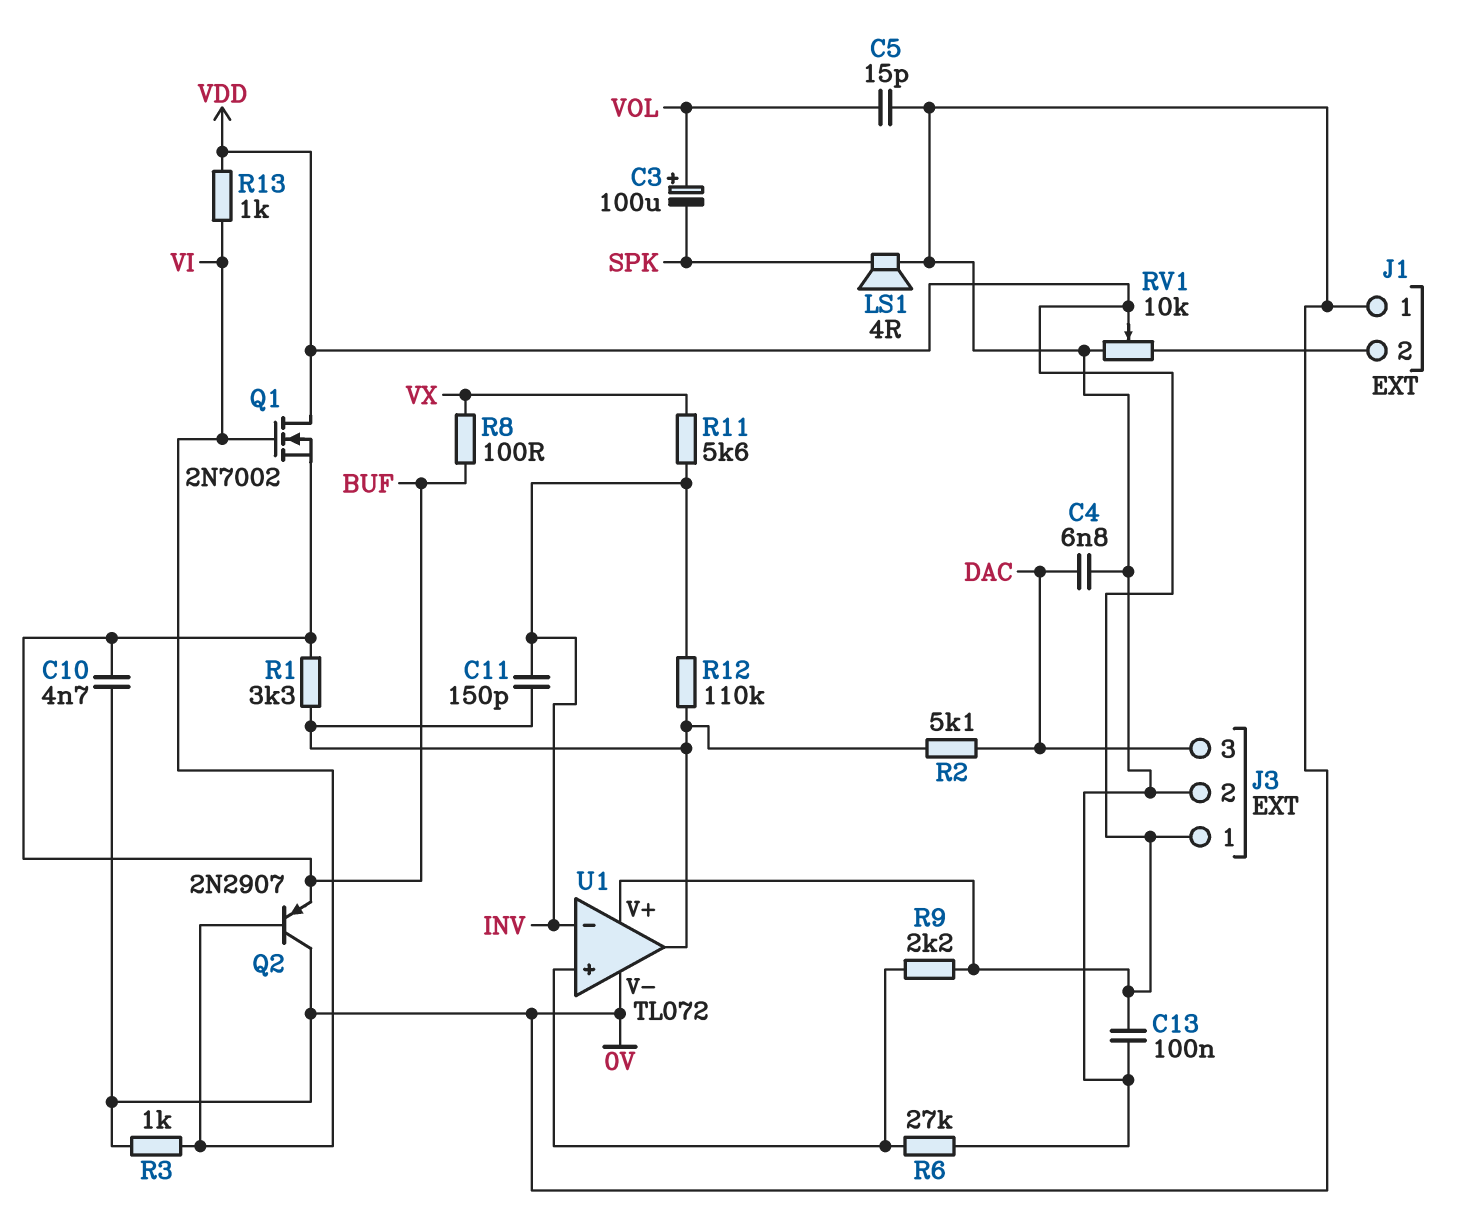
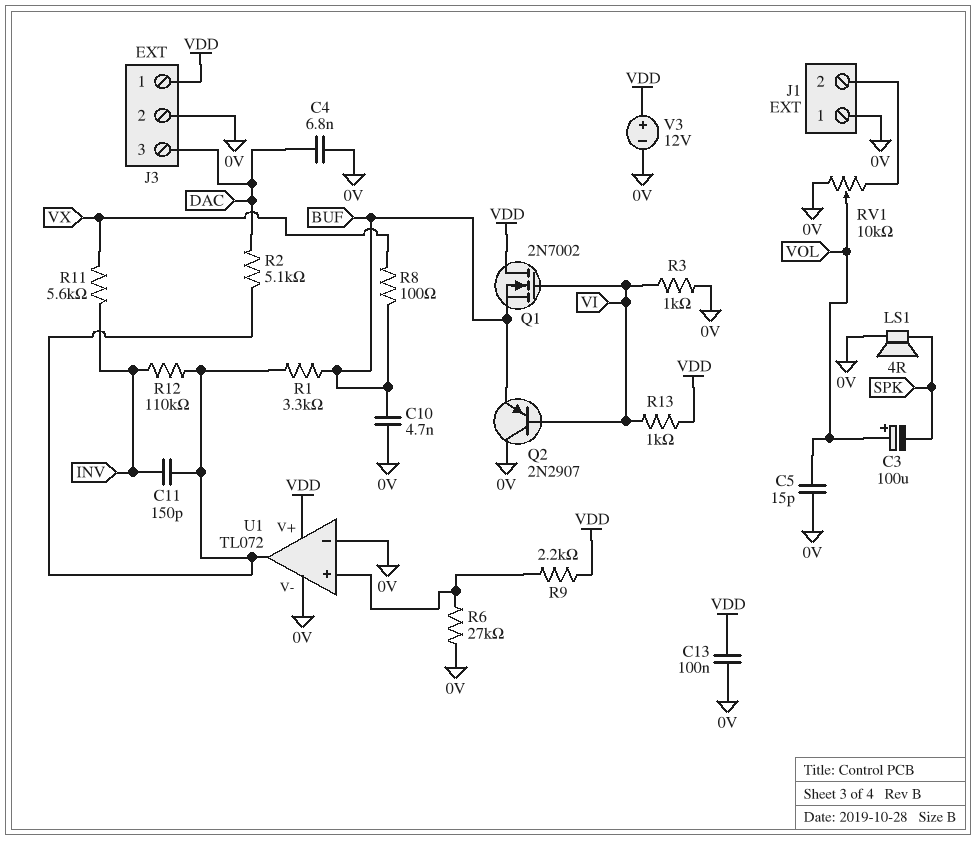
RV1: 10k (0V, J1/2, wiper VDD) -> 10k (0V, J1/2, wiper VOL)
U1 pin in-: INV -> 0V
V3: none -> 12V (plus VDD, minus 0V)

